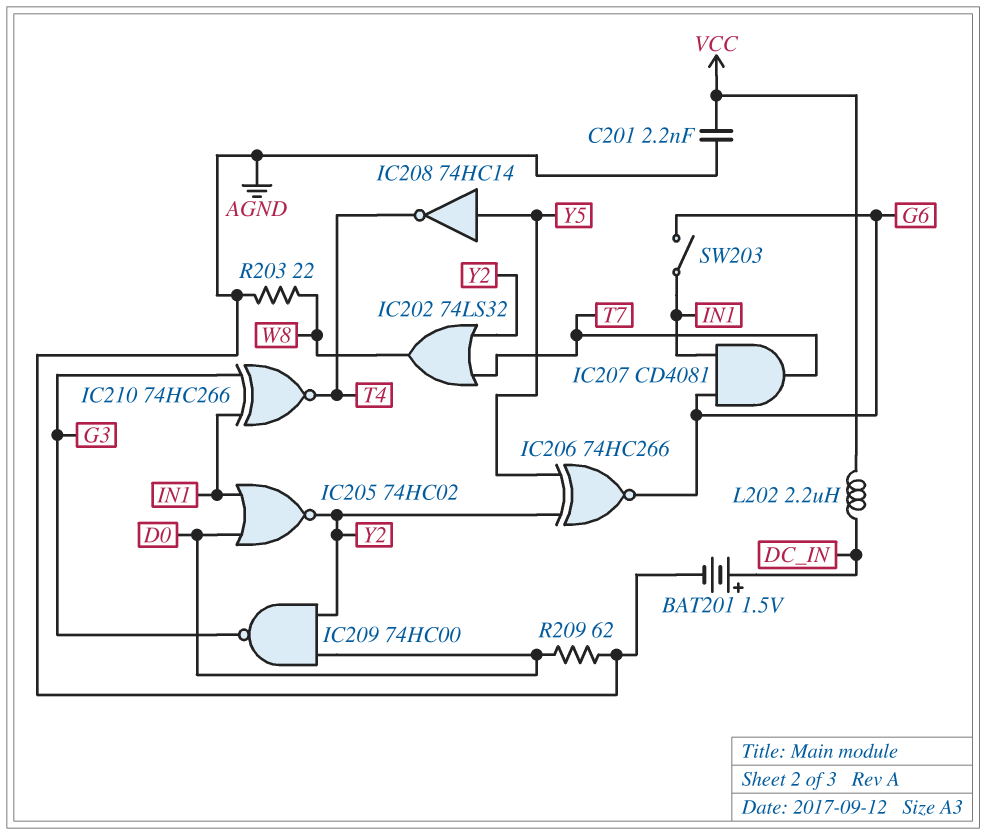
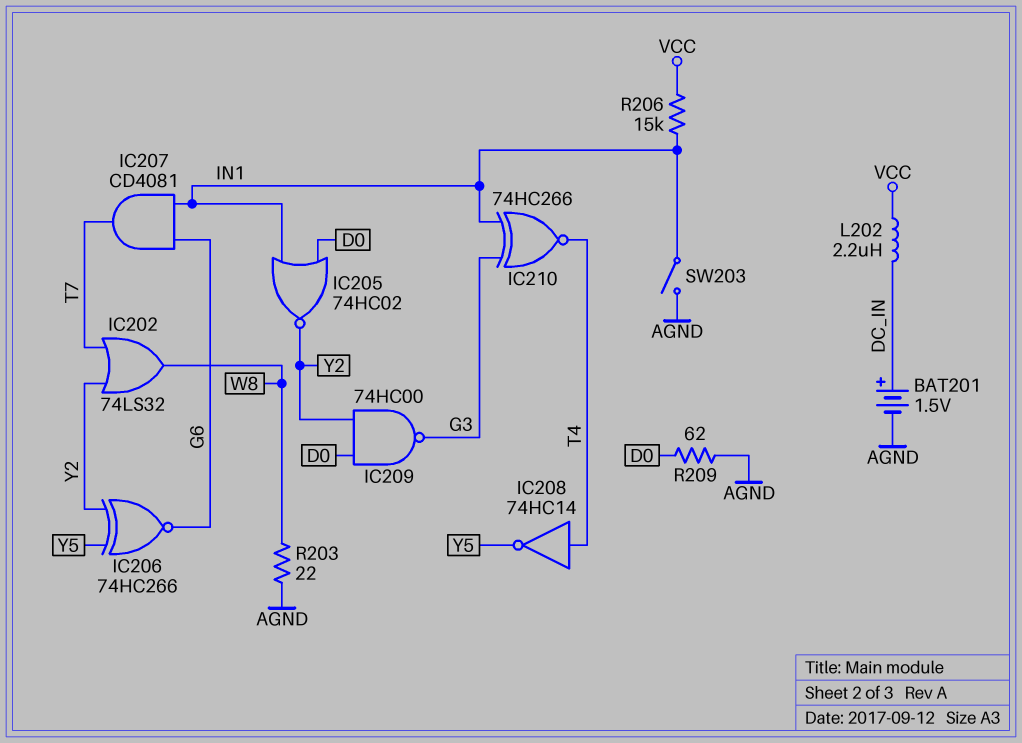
C201: 2.2nF (AGND, VCC) -> none
IC208: NOT 74HC14 (in Y5, out T4) -> NOT 74HC14 (in T4, out Y5)
R206: none -> 15k (IN1, VCC)
SW203: switch (G6, IN1) -> switch (AGND, IN1)

